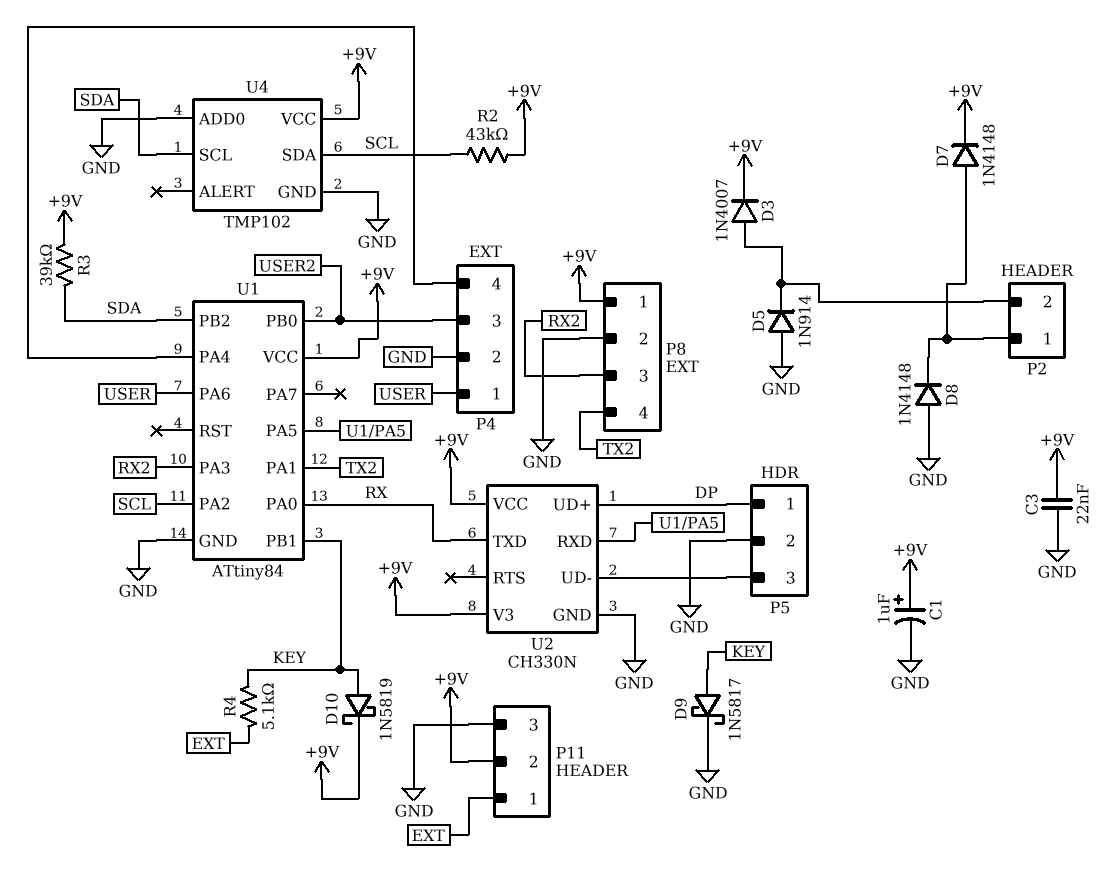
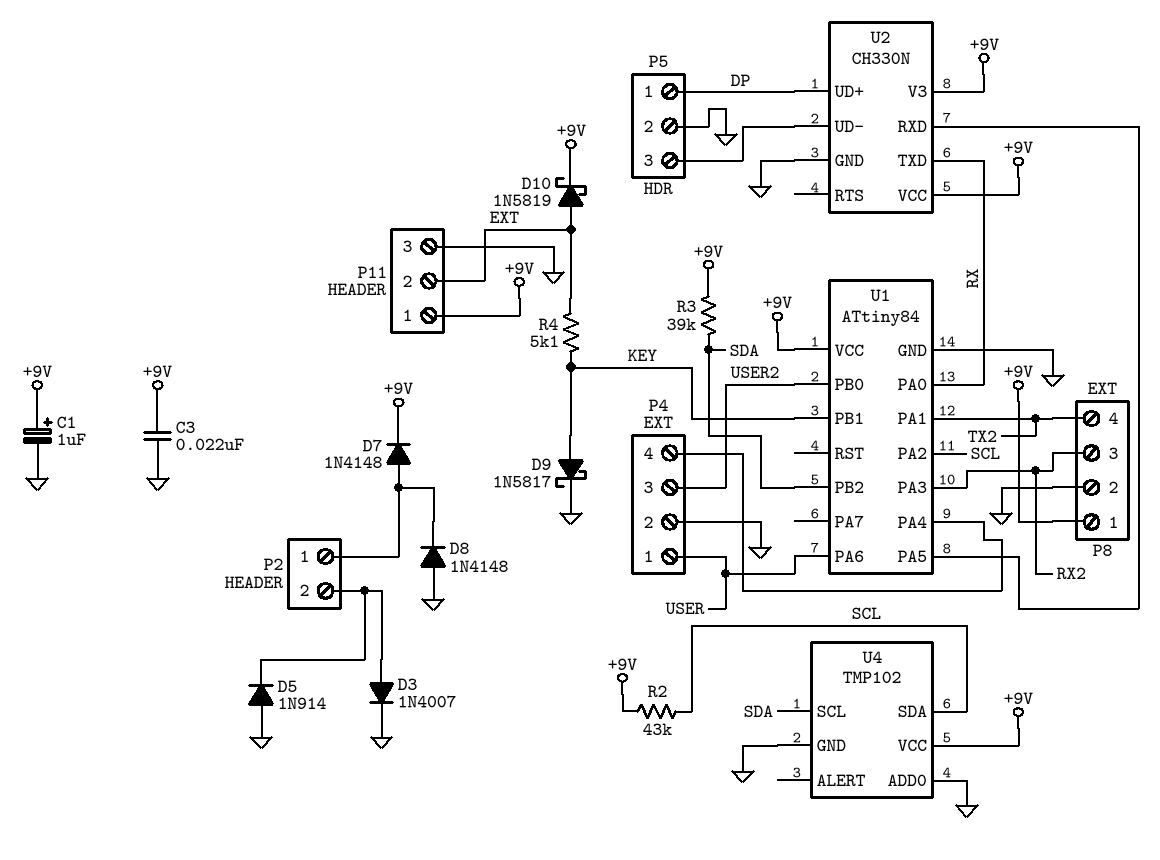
D3: diode 1N4007 (A P2/2, K +9V) -> diode 1N4007 (A P2/2, K GND)
D10: schottky 1N5819 (A KEY, K +9V) -> schottky 1N5819 (A EXT, K +9V)
P11 pin 1: EXT -> +9V
P11 pin 2: +9V -> EXT

